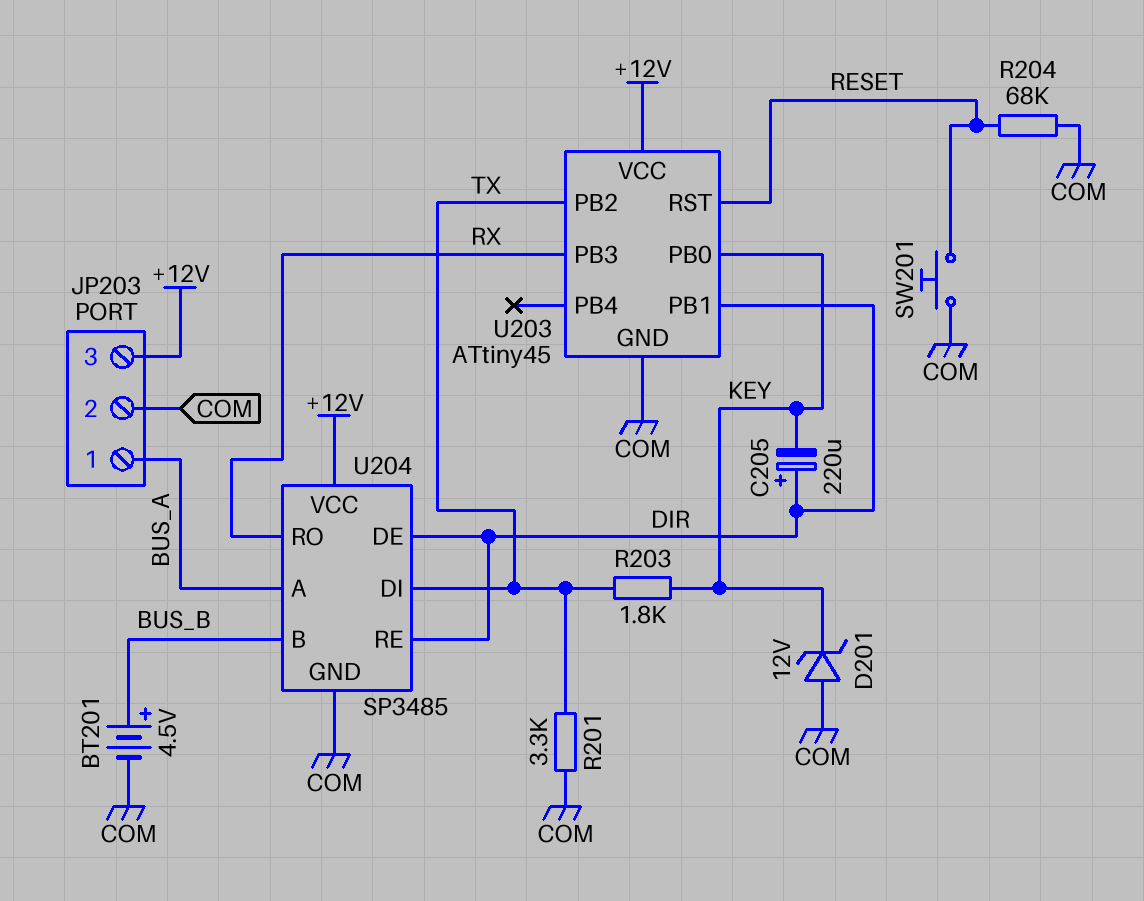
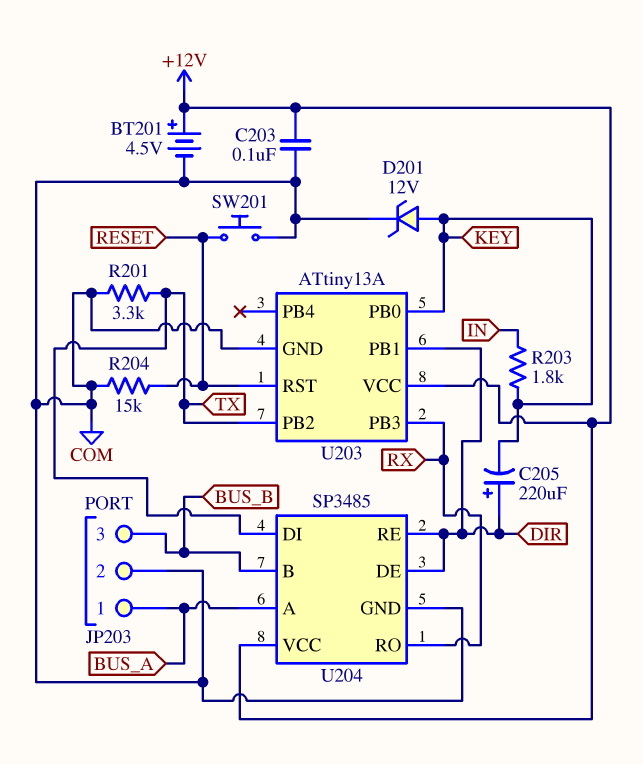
BT201: 4.5V (plus BUS_B, minus COM) -> 4.5V (plus +12V, minus COM)
C203: none -> 100nF (+12V, COM)
D201: zener 12V (A COM, K KEY) -> zener 12V (A KEY, K COM)
JP203 pin 3: +12V -> BUS_B
R203: 1.8k (KEY, TX) -> 1.8k (IN, KEY)
R204: 68k (COM, RESET) -> 15k (COM, RESET)
U203: ATtiny45 -> ATtiny13A

